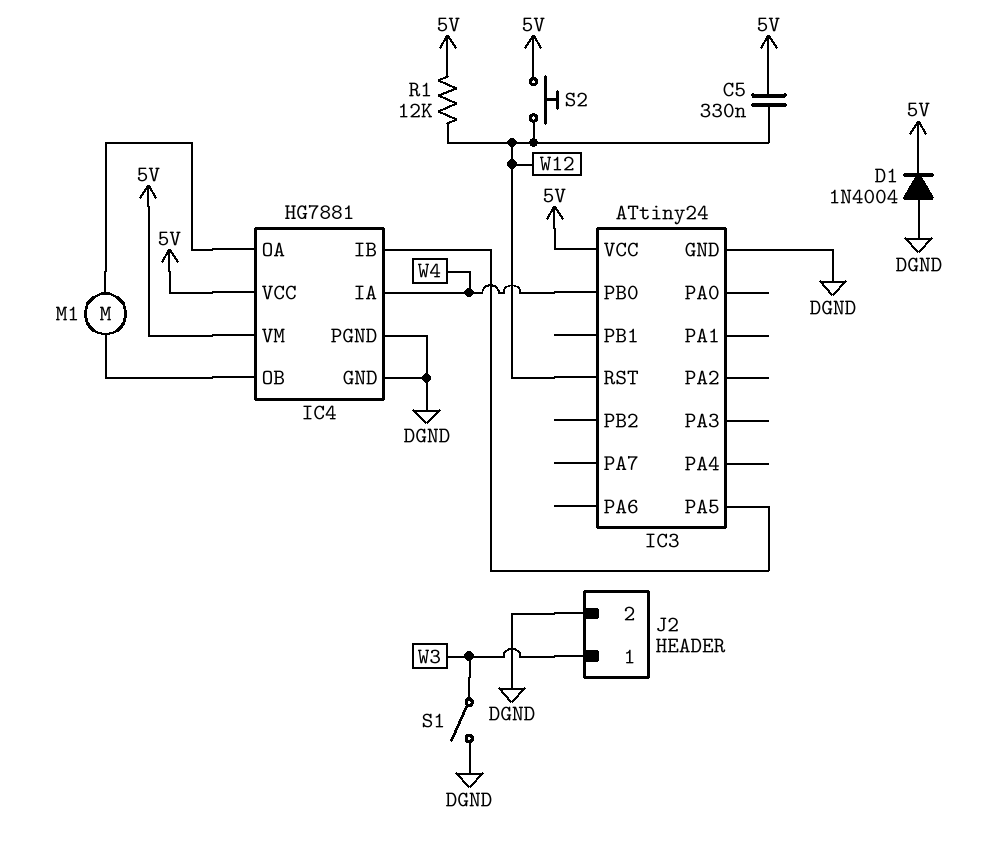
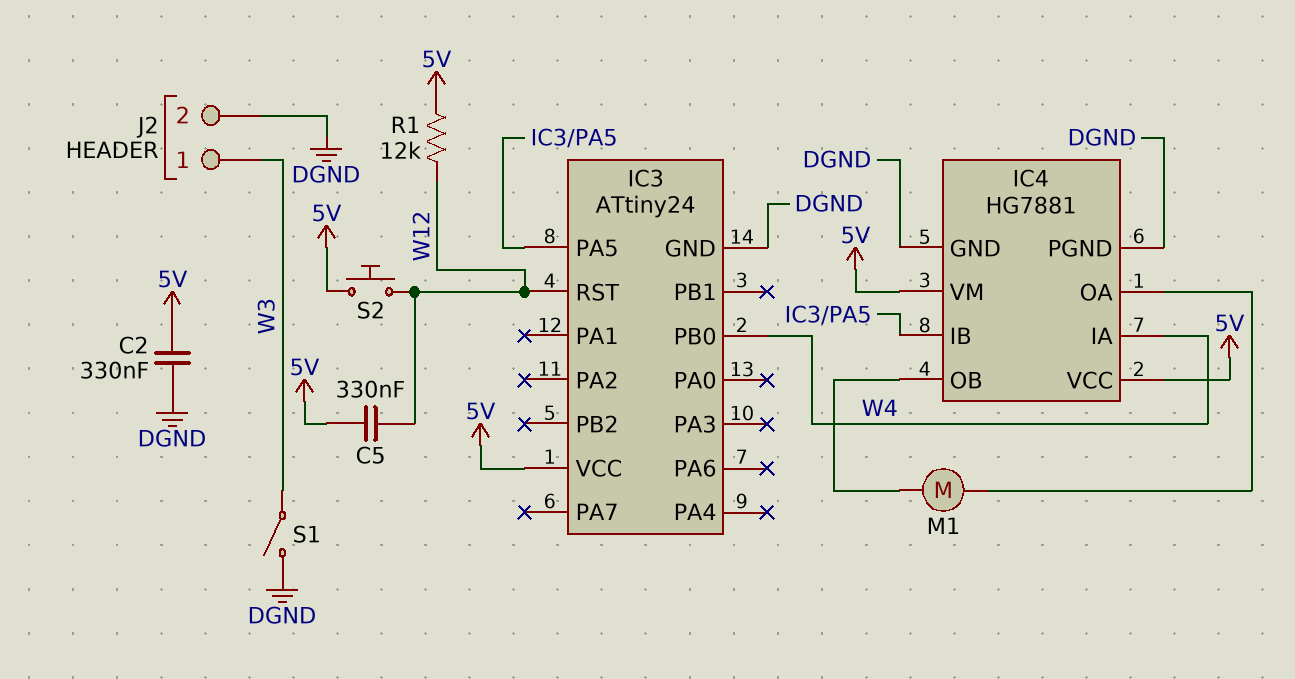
C2: none -> 330nF (5V, DGND)
D1: diode 1N4004 (A DGND, K 5V) -> none

